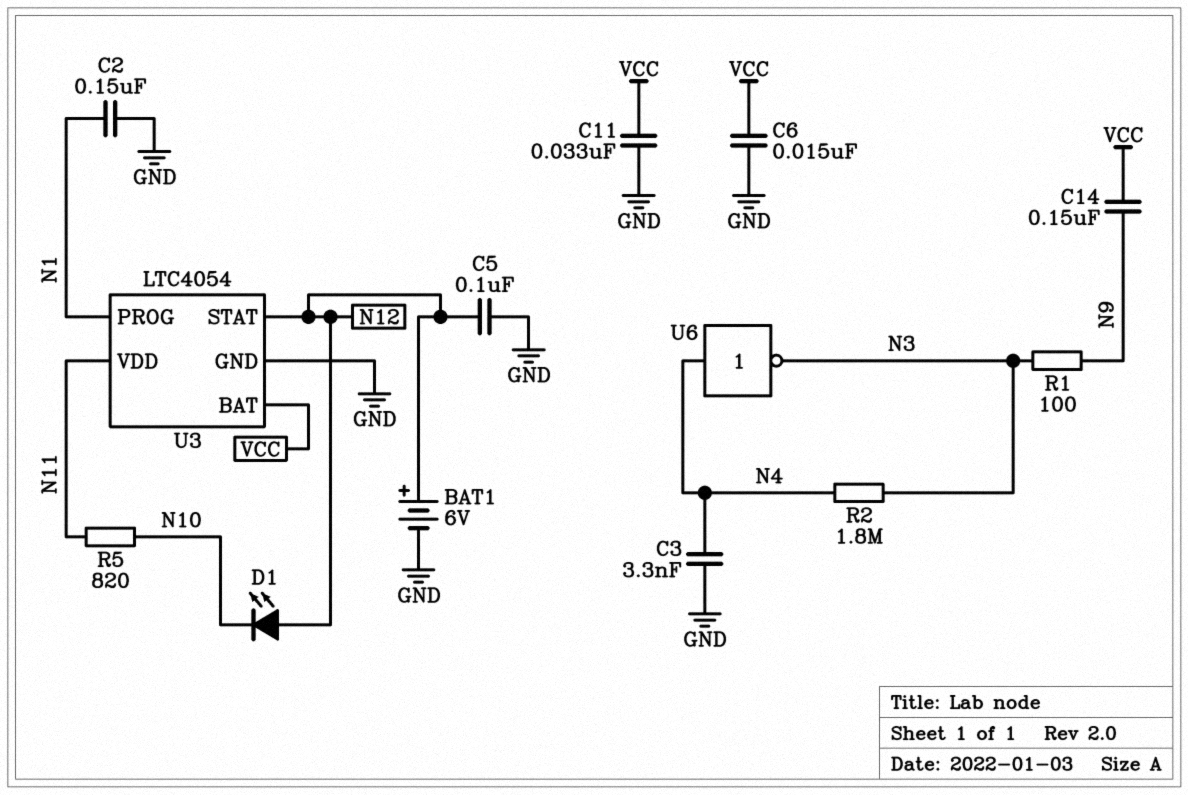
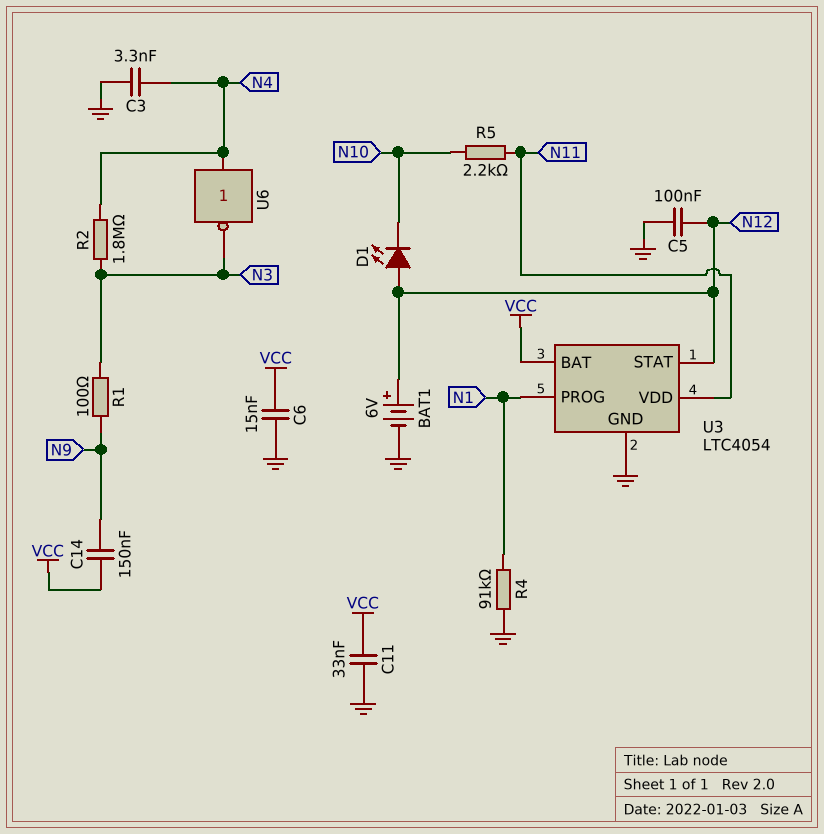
C2: 150nF (GND, N1) -> none
R4: none -> 91k (GND, N1)
R5: 820 (N10, N11) -> 2.2k (N10, N11)

